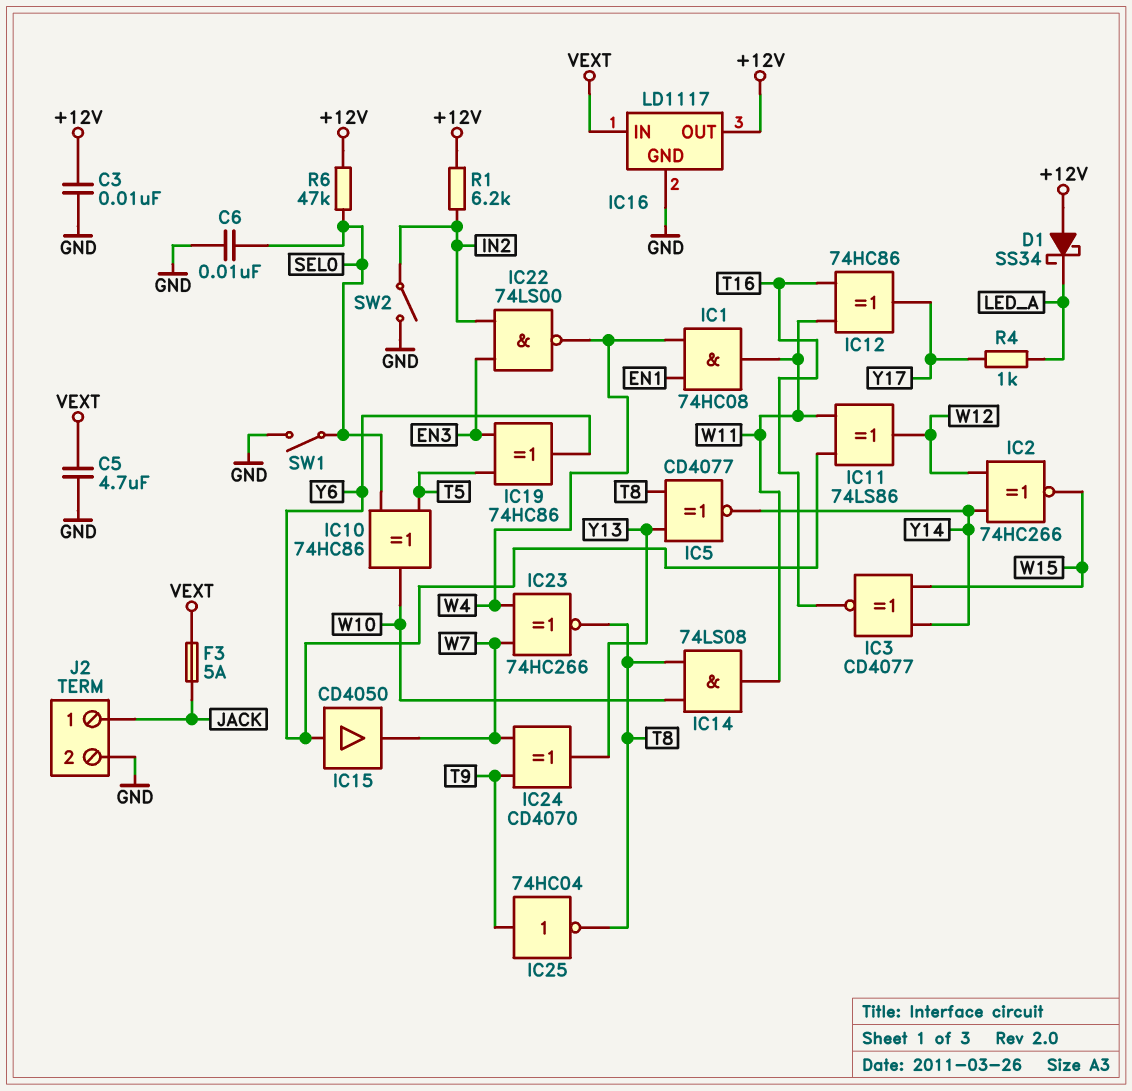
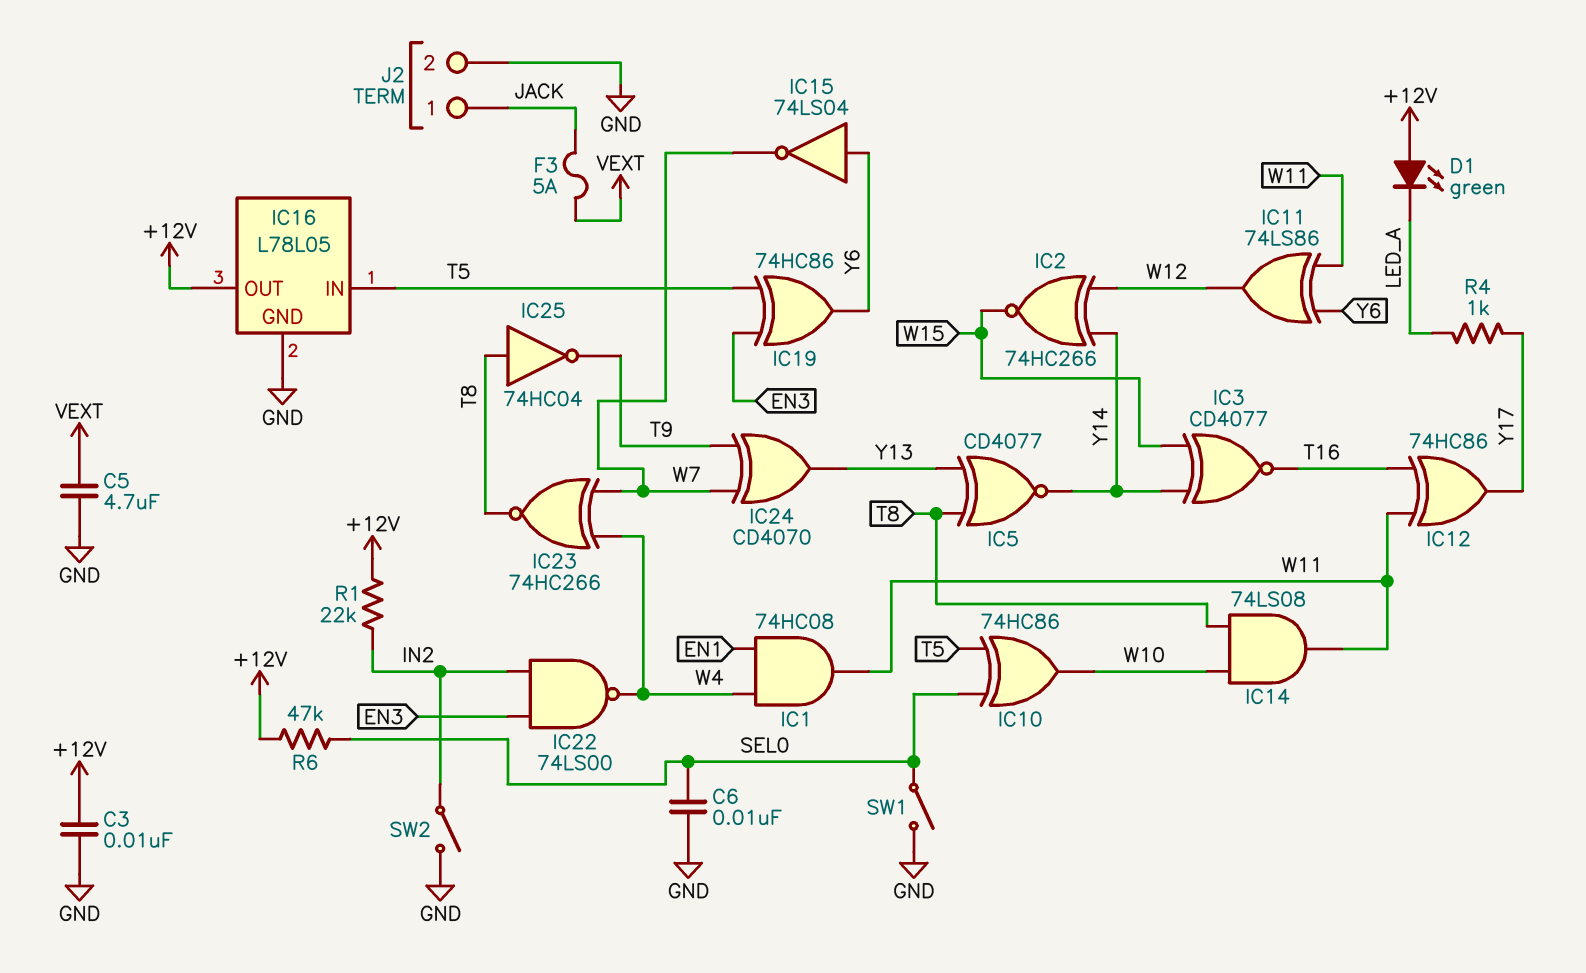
D1: schottky SS34 (A +12V, K LED_A) -> LED green (A +12V, K LED_A)
IC15: buffer CD4050 (in Y6, out W7) -> NOT 74LS04 (in Y6, out W7)
IC16: LD1117 -> L78L05
IC16 pin IN: VEXT -> T5
IC25: NOT 74HC04 (in T9, out T8) -> NOT 74HC04 (in T8, out T9)
R1: 6.2k (+12V, IN2) -> 22k (+12V, IN2)

